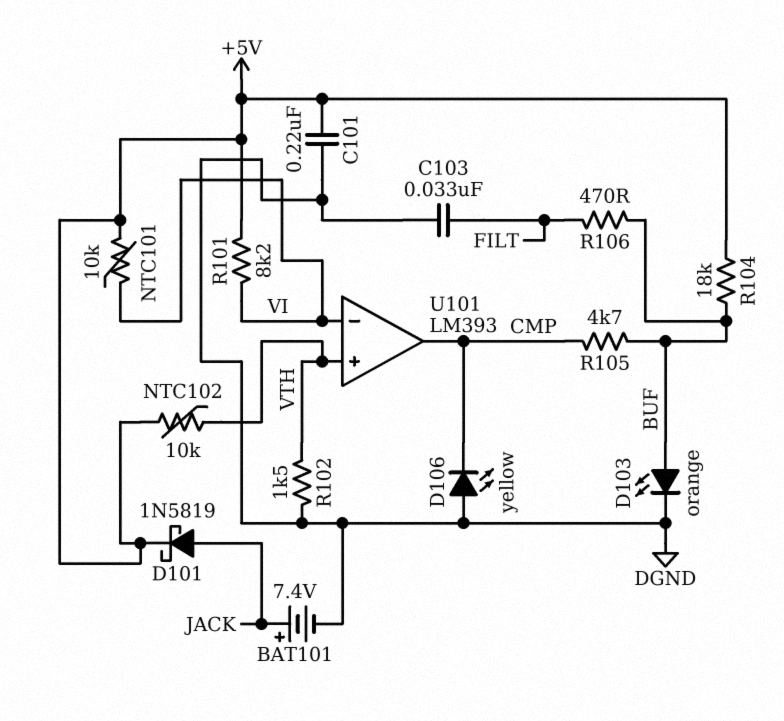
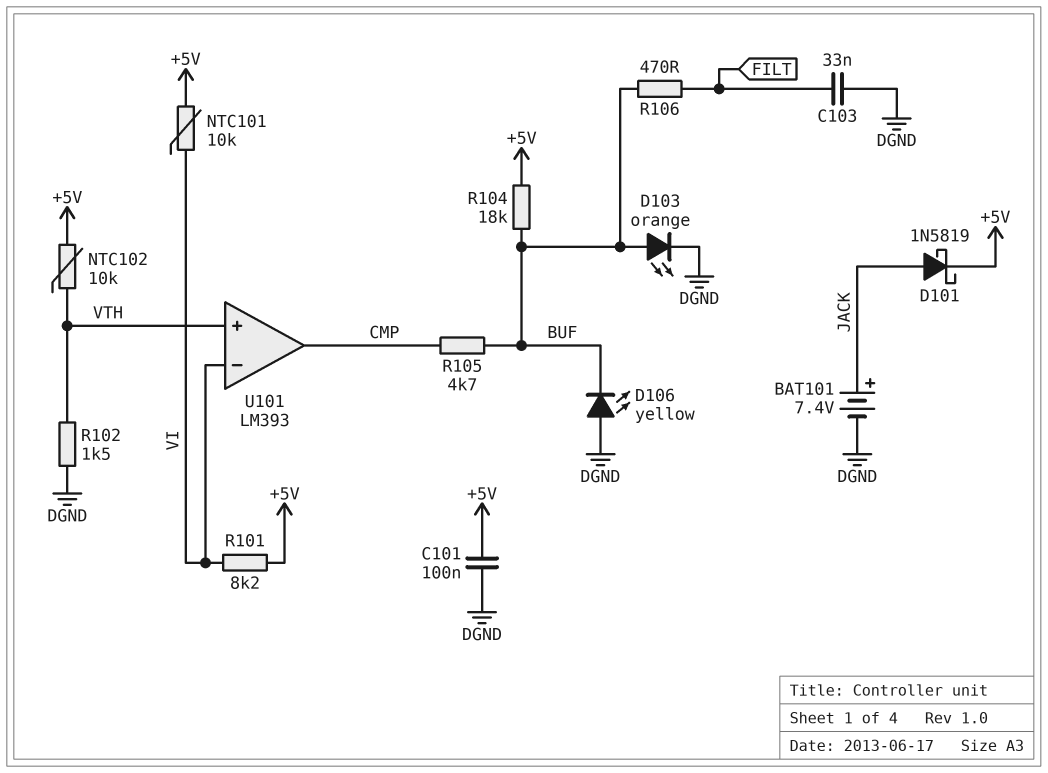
C101: 220nF (+5V, DGND) -> 100nF (+5V, DGND)
D106: LED yellow (A DGND, K CMP) -> LED yellow (A DGND, K BUF)

